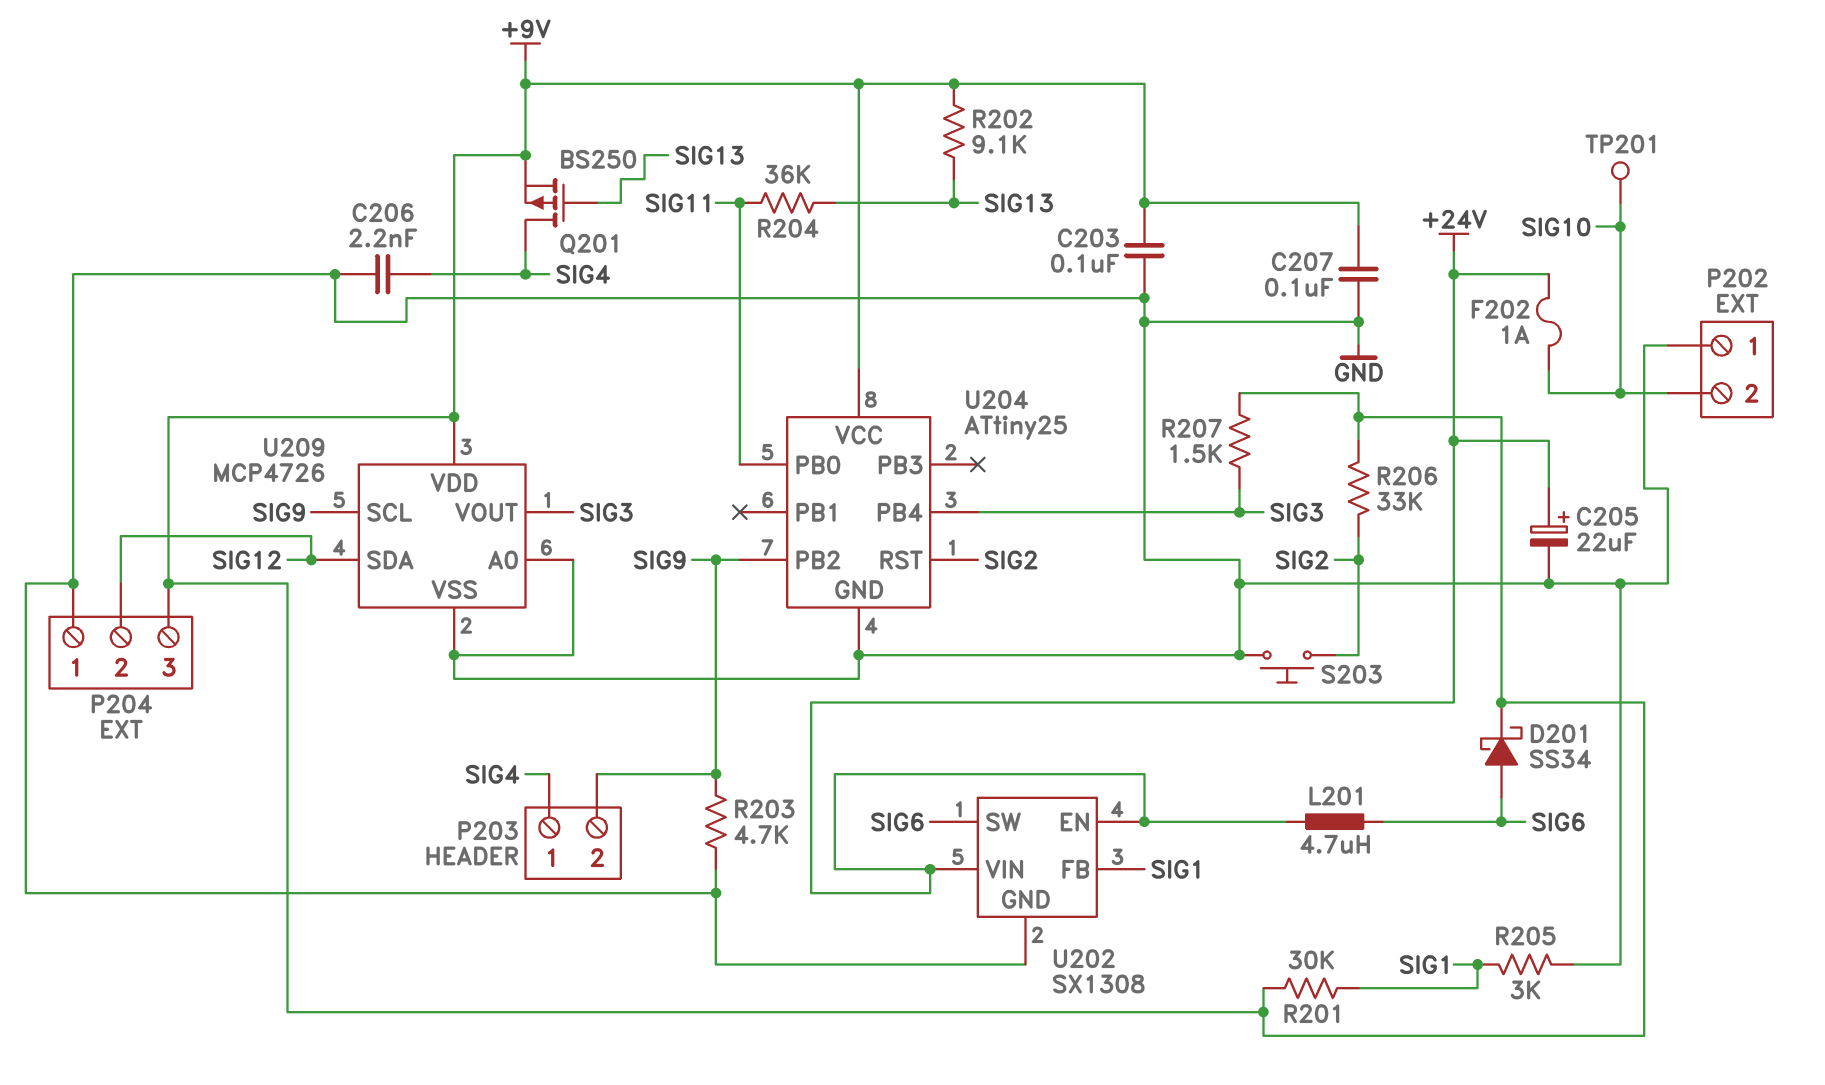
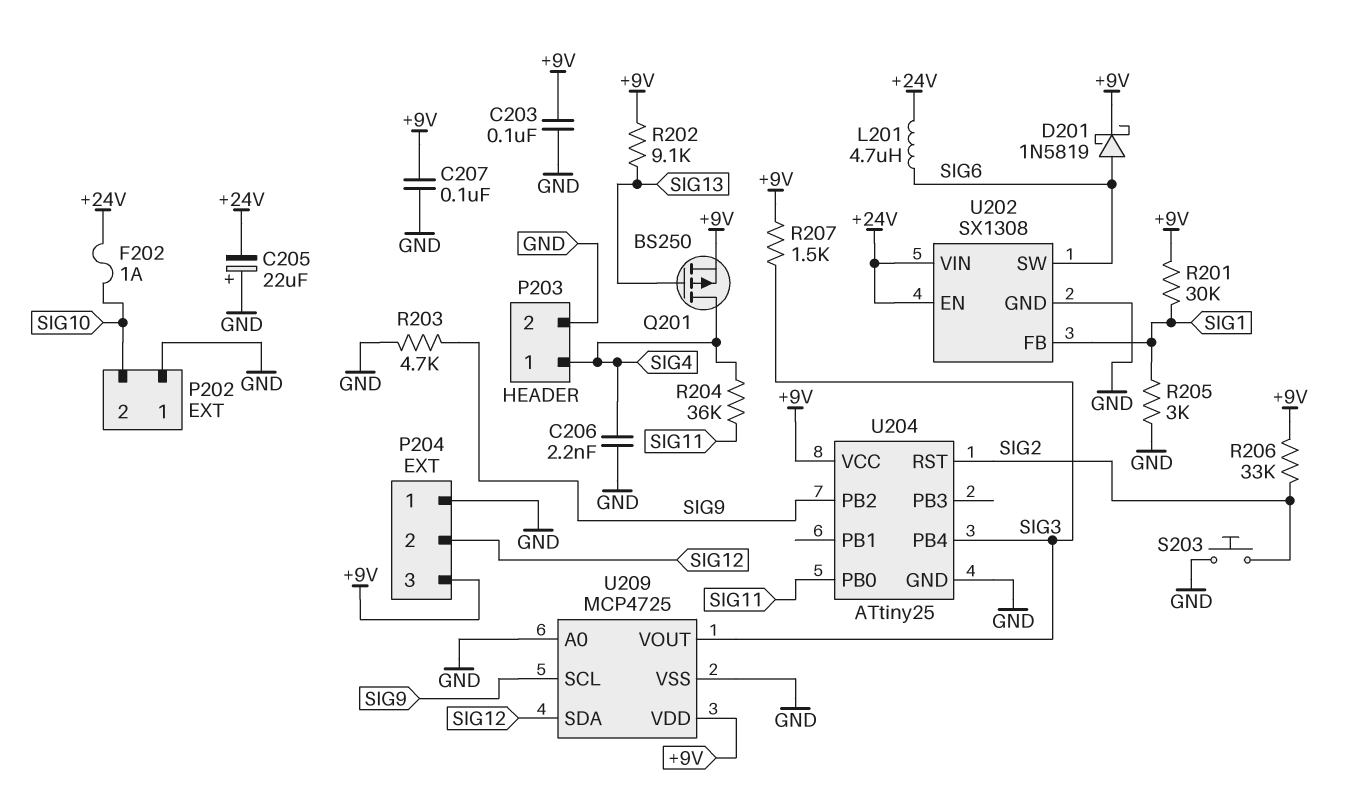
C205: 22uF (plus +24V, minus GND) -> 22uF (plus GND, minus +24V)
D201: schottky SS34 (A SIG6, K +9V) -> schottky 1N5819 (A SIG6, K +9V)
P203 pin 2: SIG9 -> GND
R204: 36k (SIG11, SIG13) -> 36k (SIG4, SIG11)
TP201: test point (SIG10) -> none
U209: MCP4726 -> MCP4725

